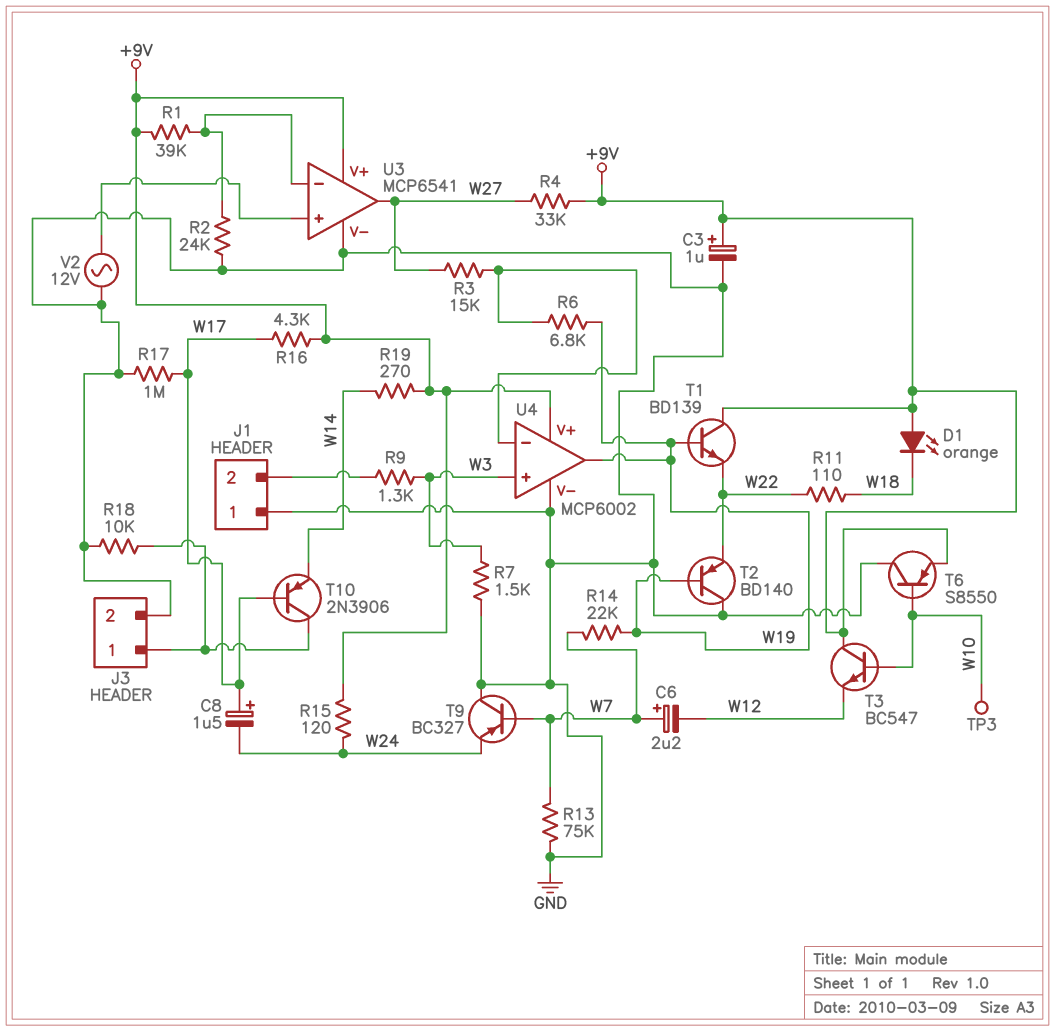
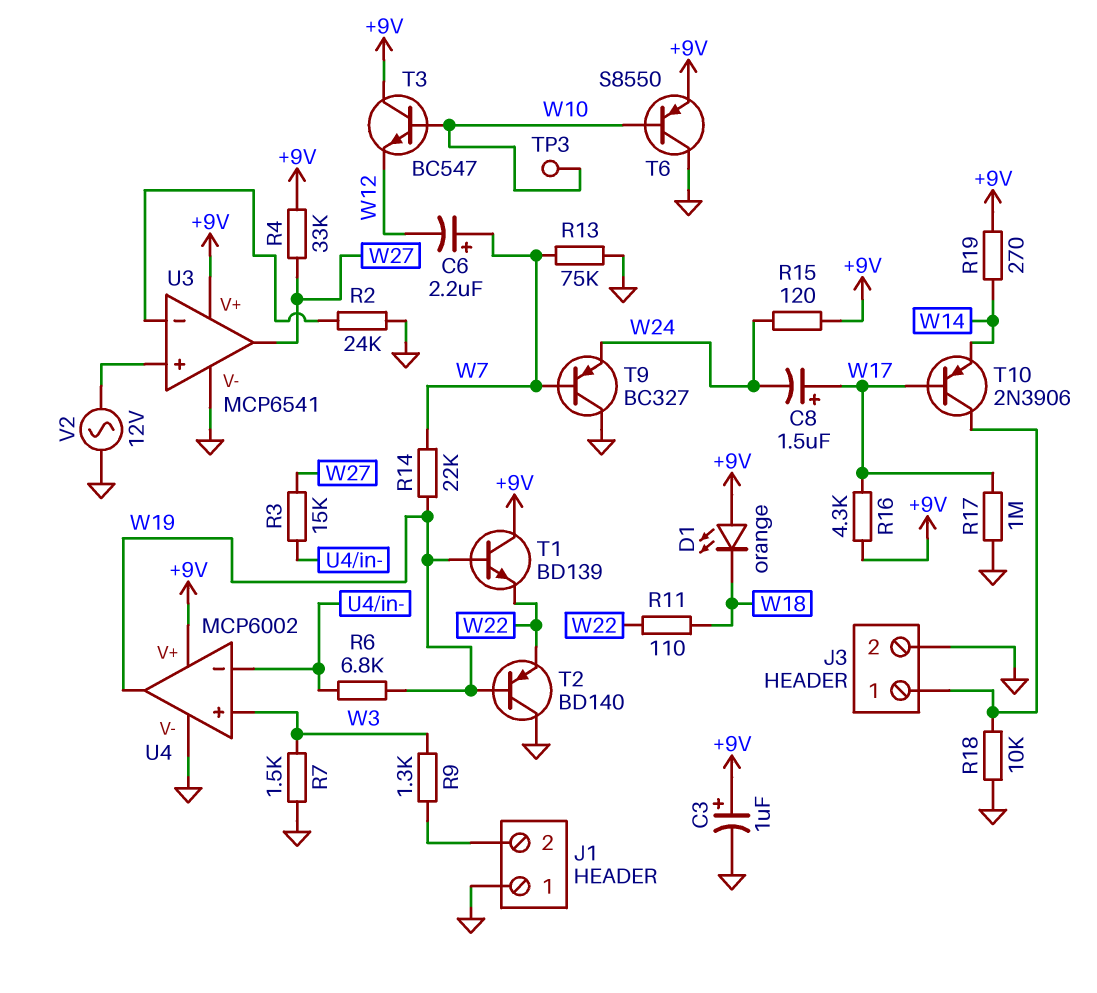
R1: 39k (+9V, U3/in-) -> none

